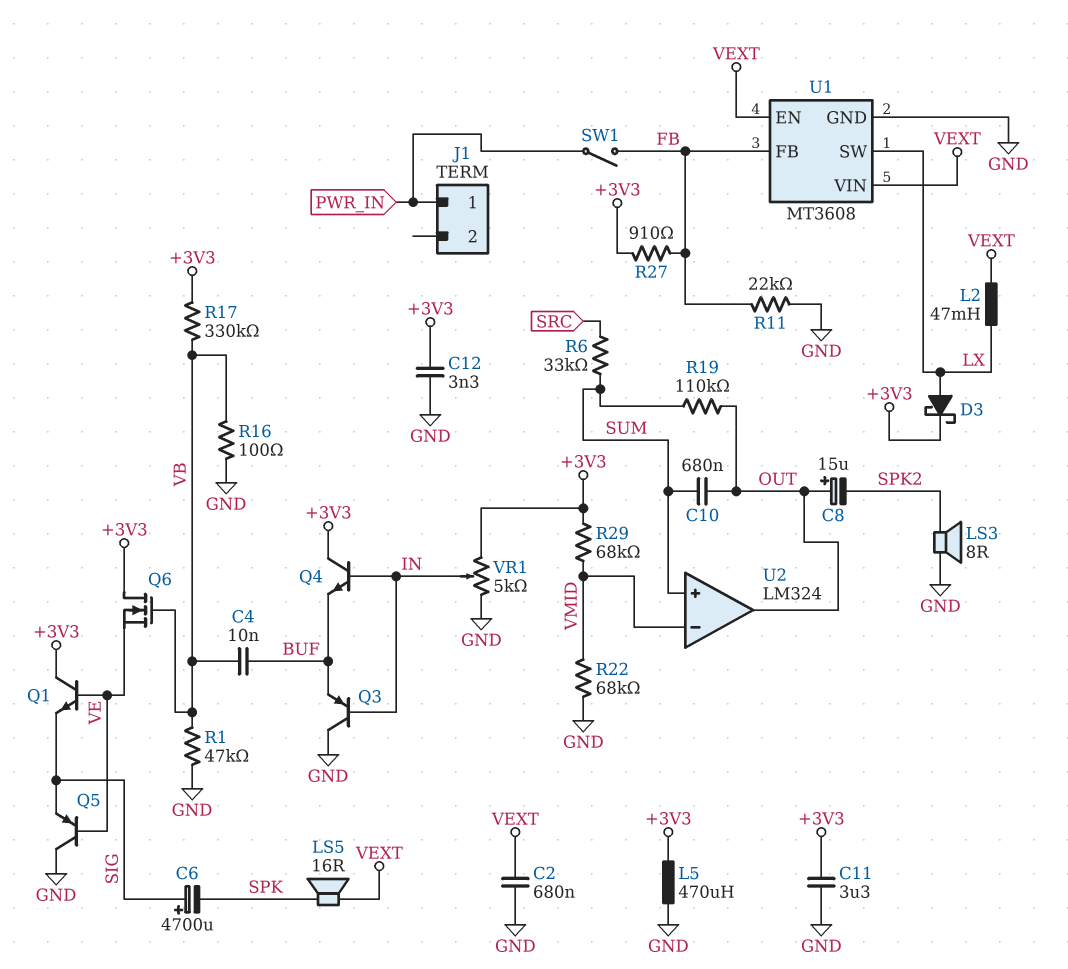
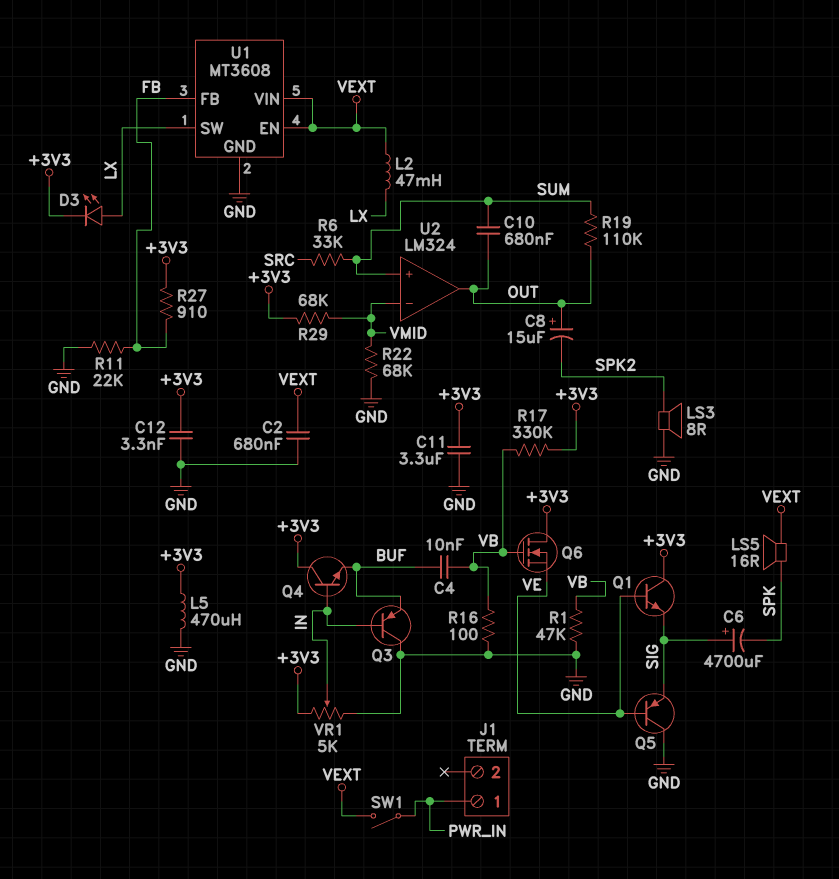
D3: schottky (A LX, K +3V3) -> LED (A LX, K +3V3)
SW1: switch (FB, PWR_IN) -> switch (PWR_IN, VEXT)

